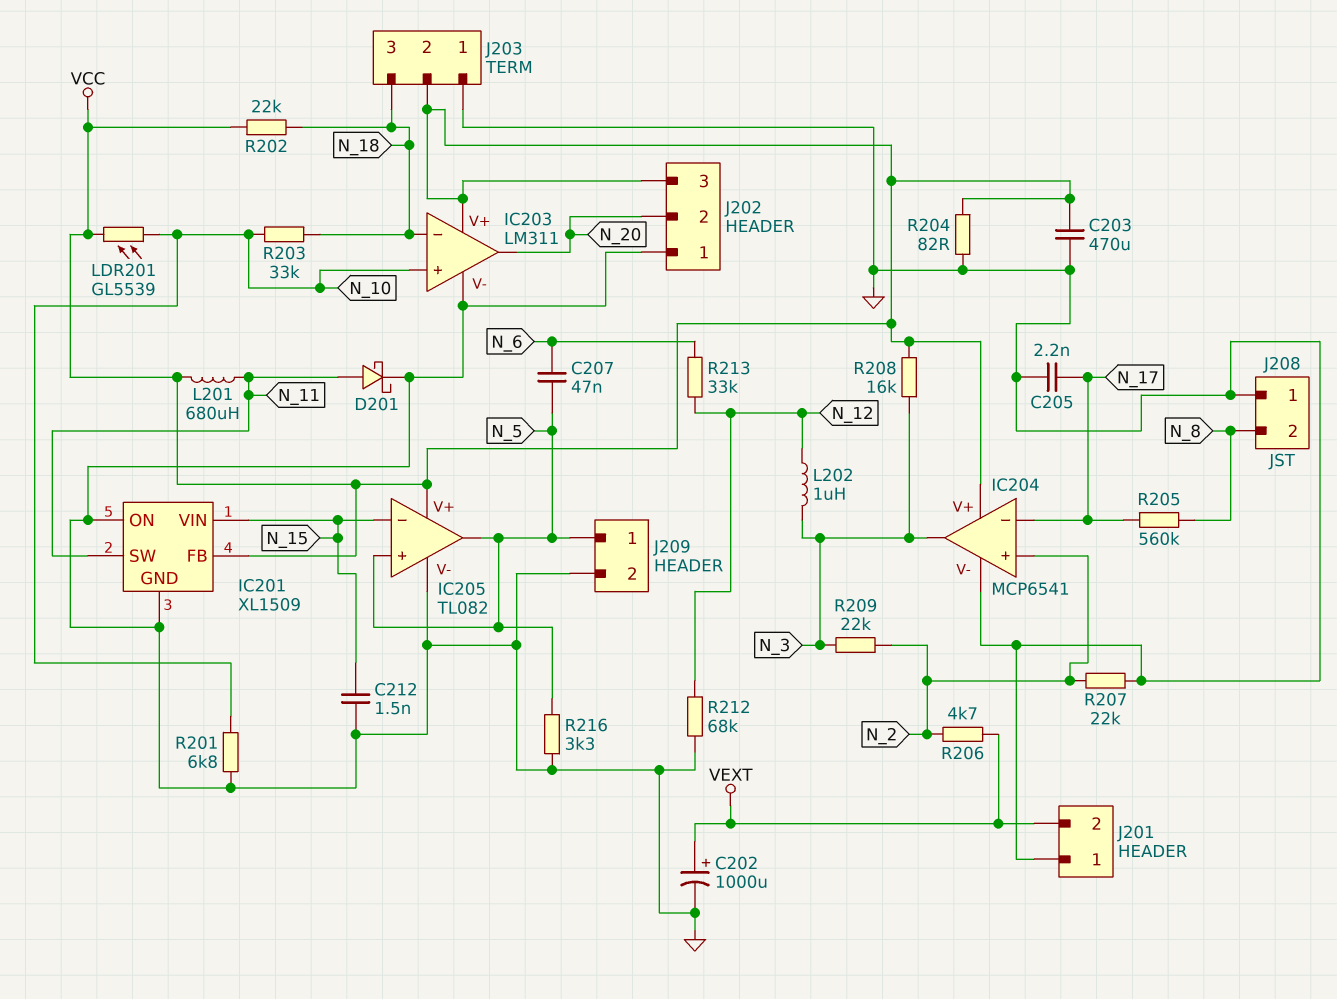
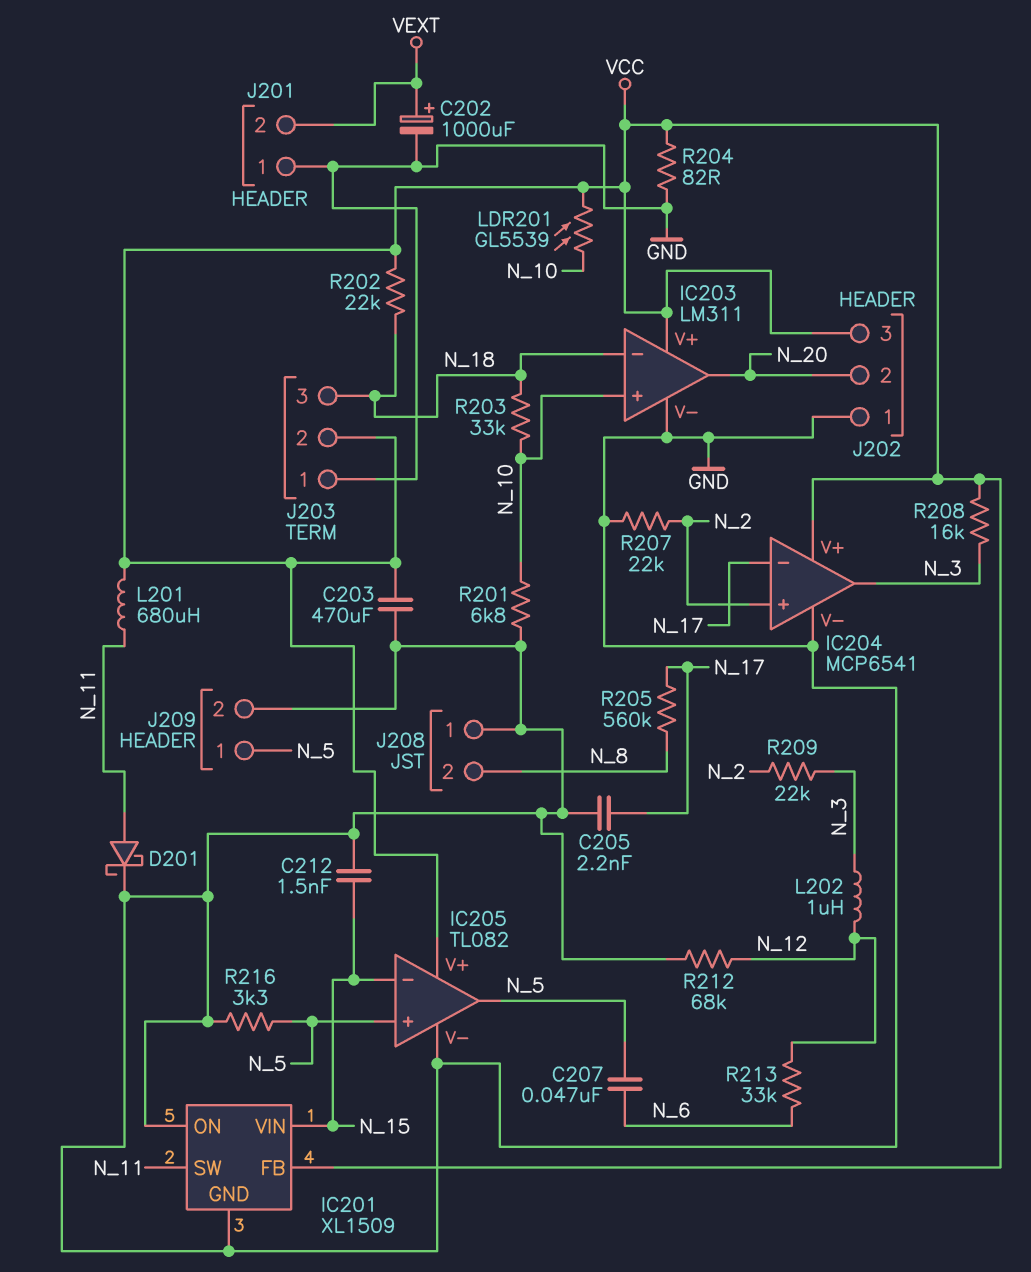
R206: 4.7k (N_2, VEXT) -> none

